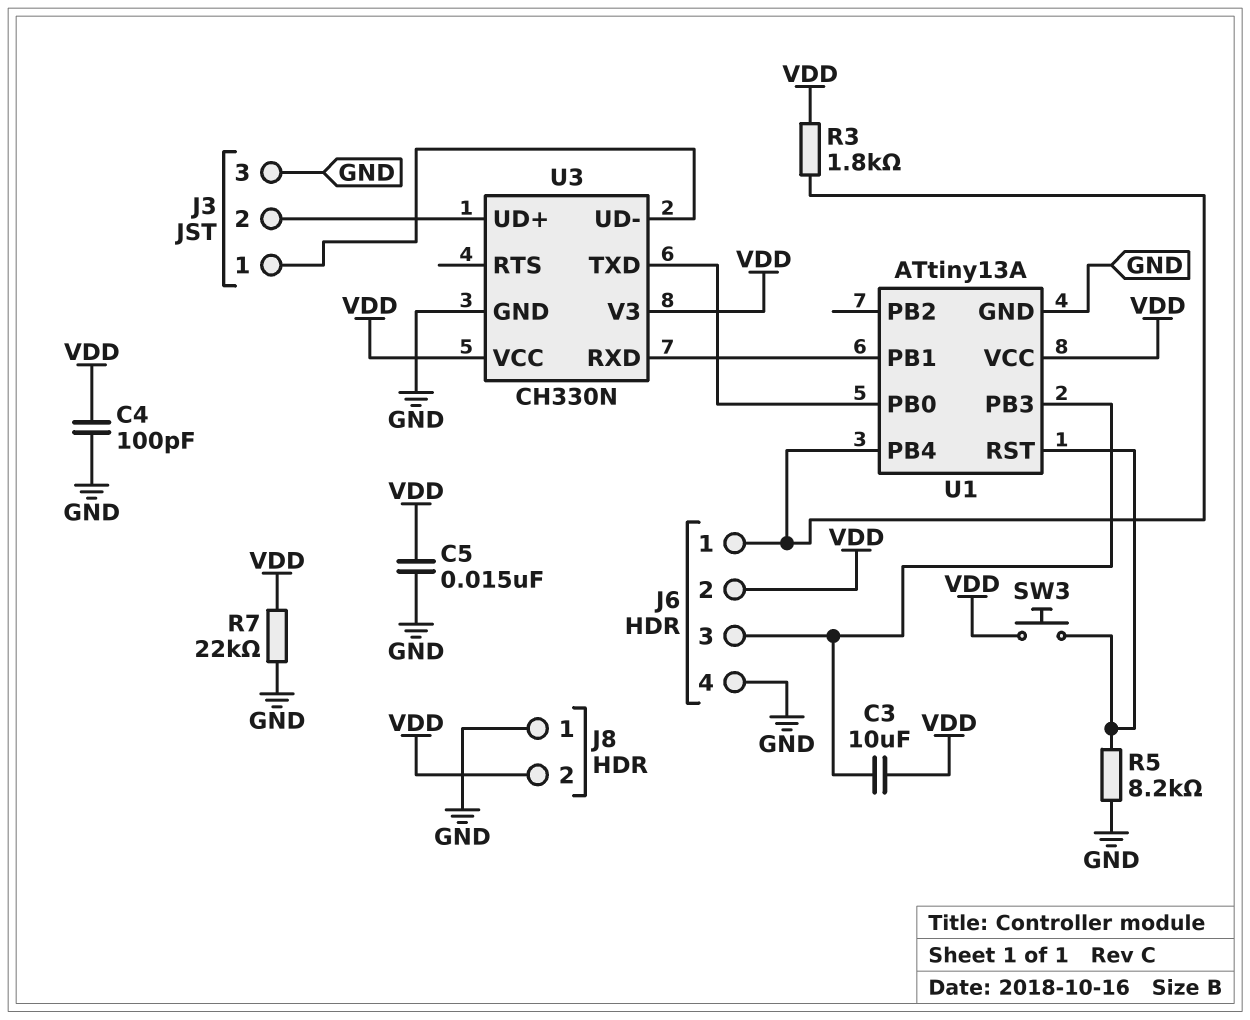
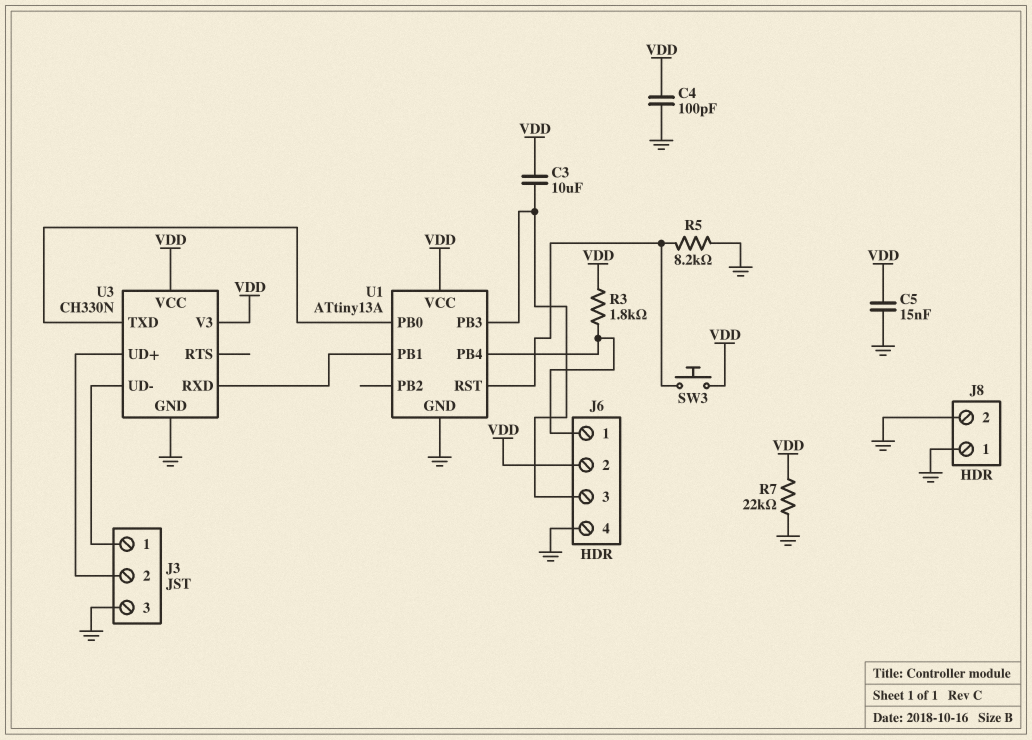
J8 pin 2: VDD -> GND

